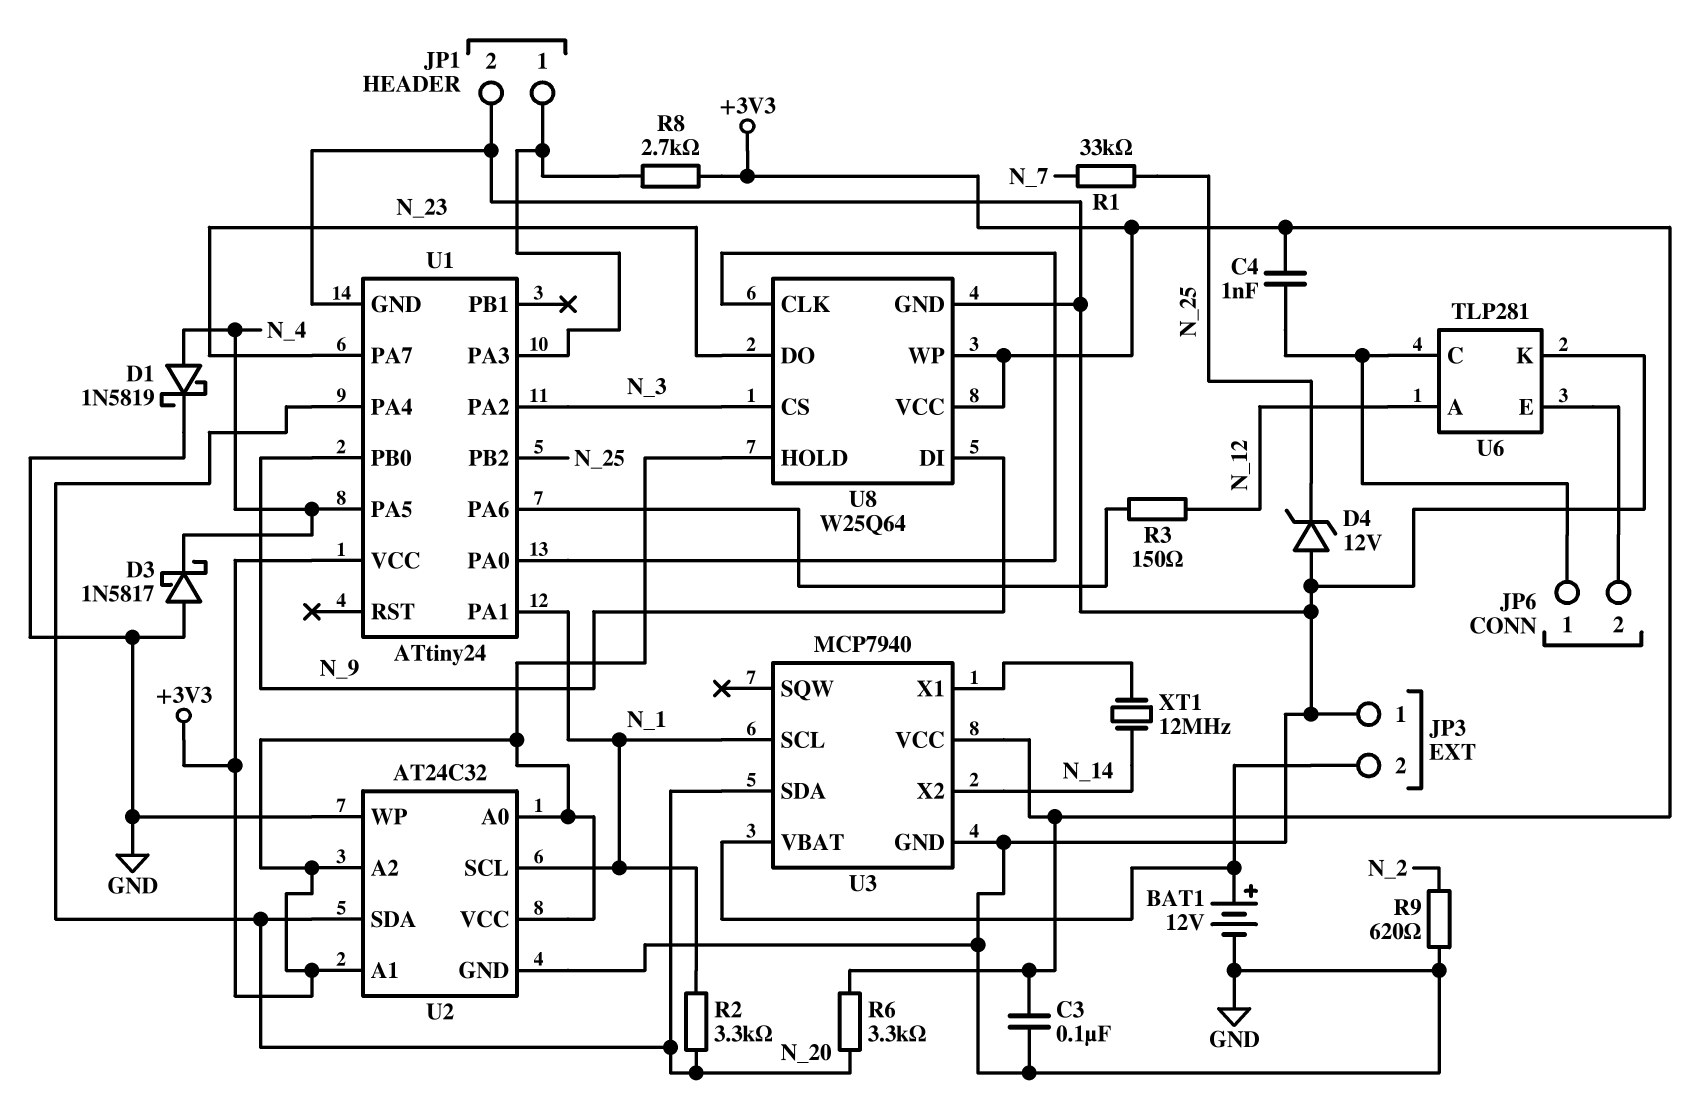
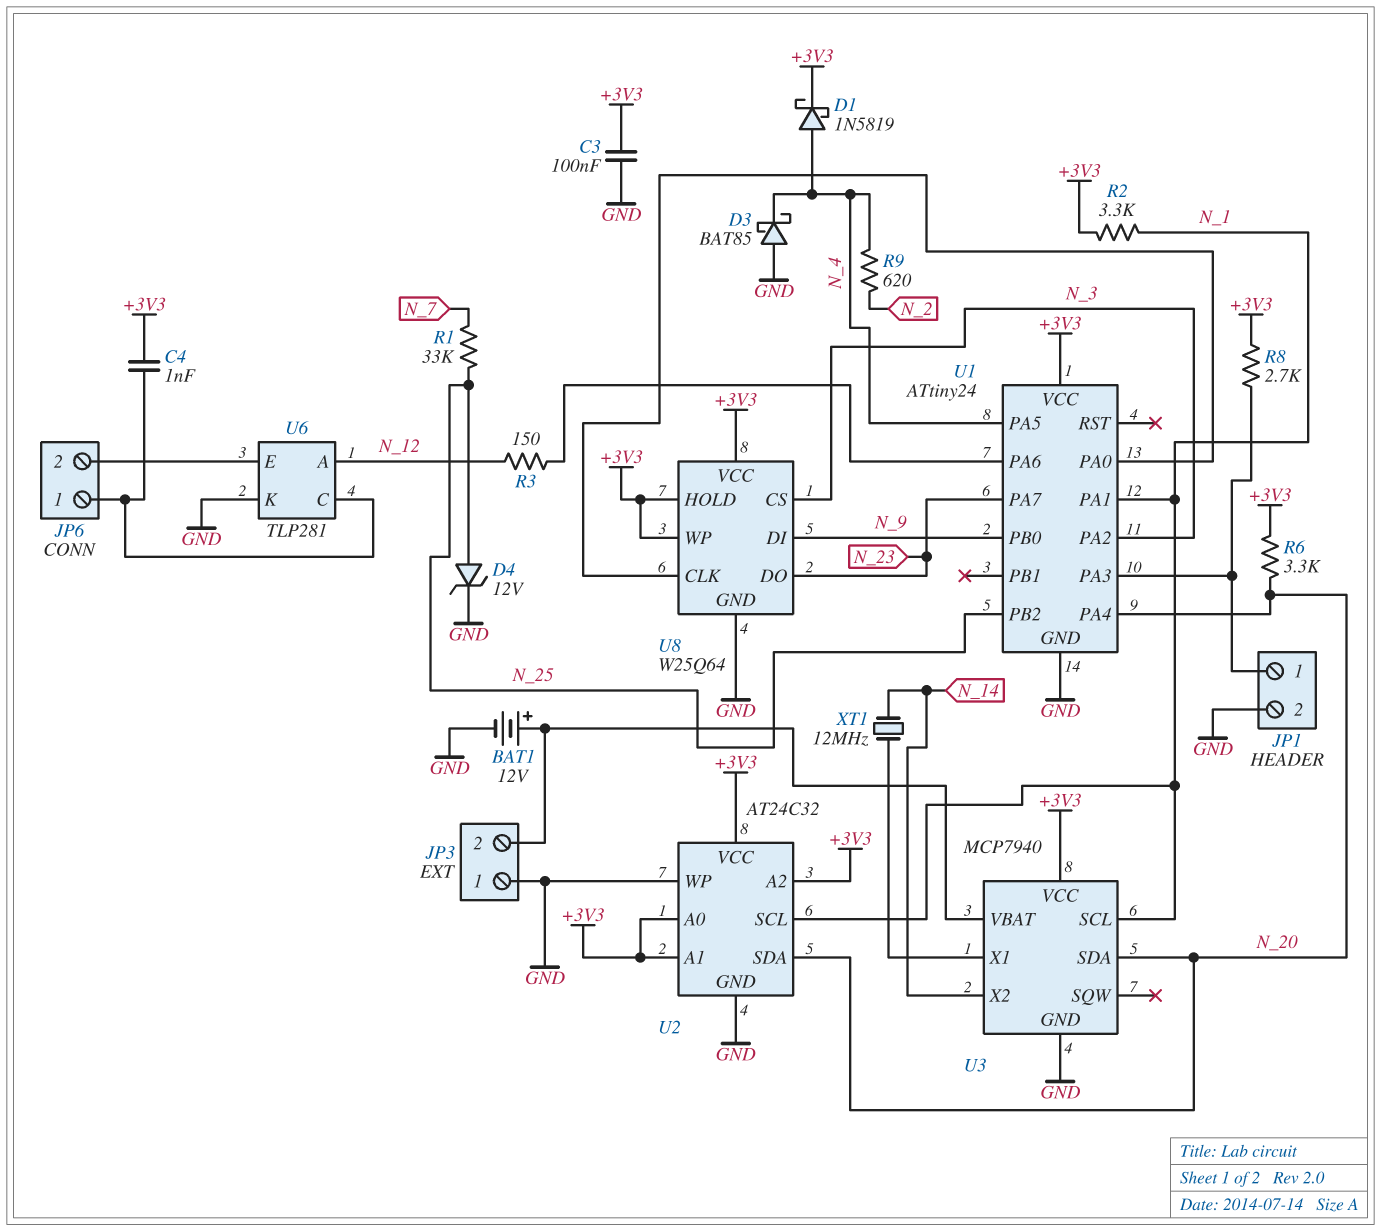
D1: schottky 1N5819 (A N_4, K GND) -> schottky 1N5819 (A N_4, K +3V3)
D3: schottky 1N5817 (A GND, K N_4) -> schottky BAT85 (A GND, K N_4)
D4: zener 12V (A GND, K N_25) -> zener 12V (A N_25, K GND)
R2: 3.3k (N_1, N_20) -> 3.3k (+3V3, N_1)
R9: 620 (GND, N_2) -> 620 (N_2, N_4)

